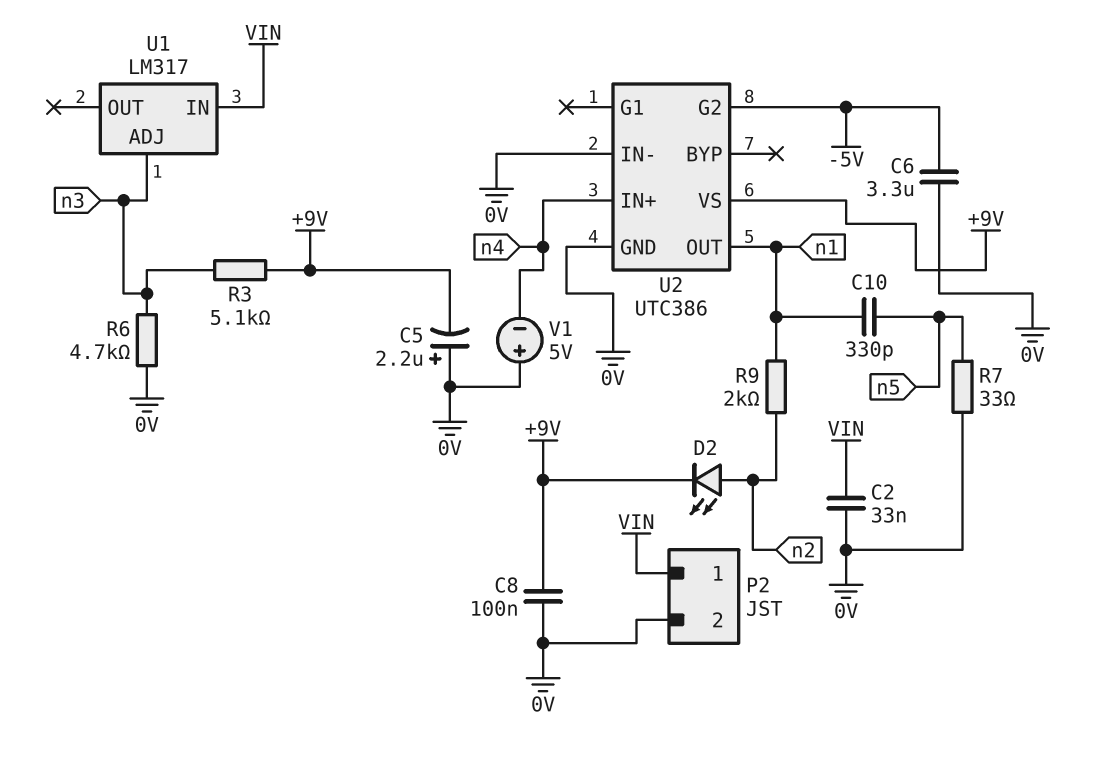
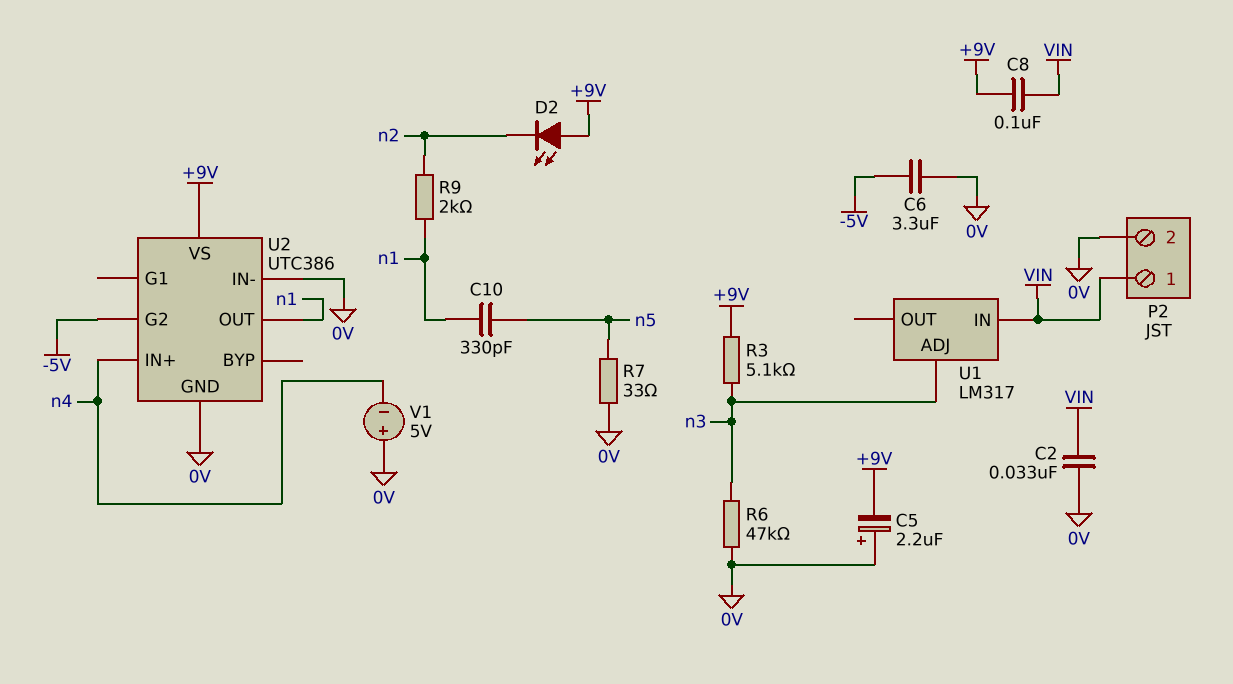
C8: 100nF (+9V, 0V) -> 100nF (+9V, VIN)
D2: LED (A n2, K +9V) -> LED (A +9V, K n2)
R6: 4.7k (0V, n3) -> 47k (0V, n3)

